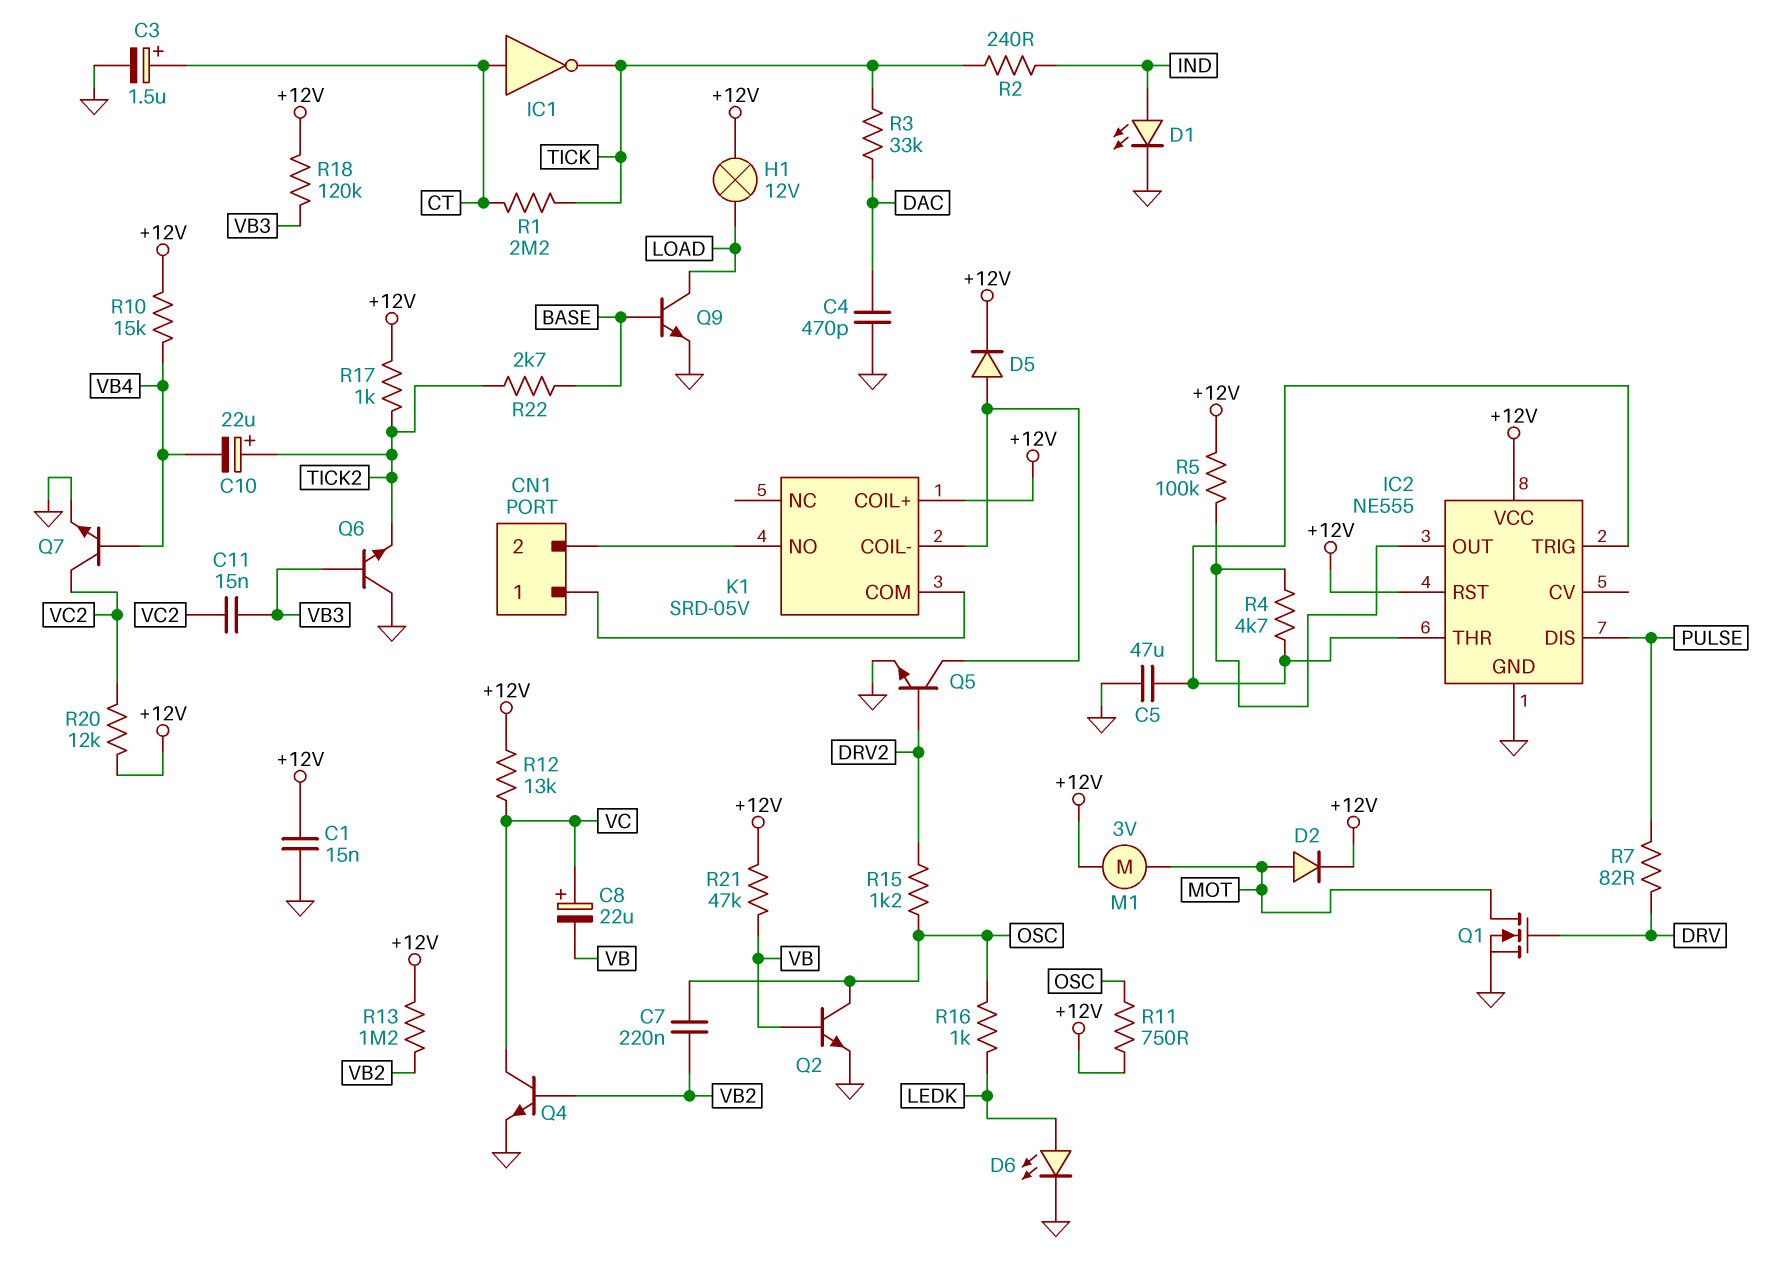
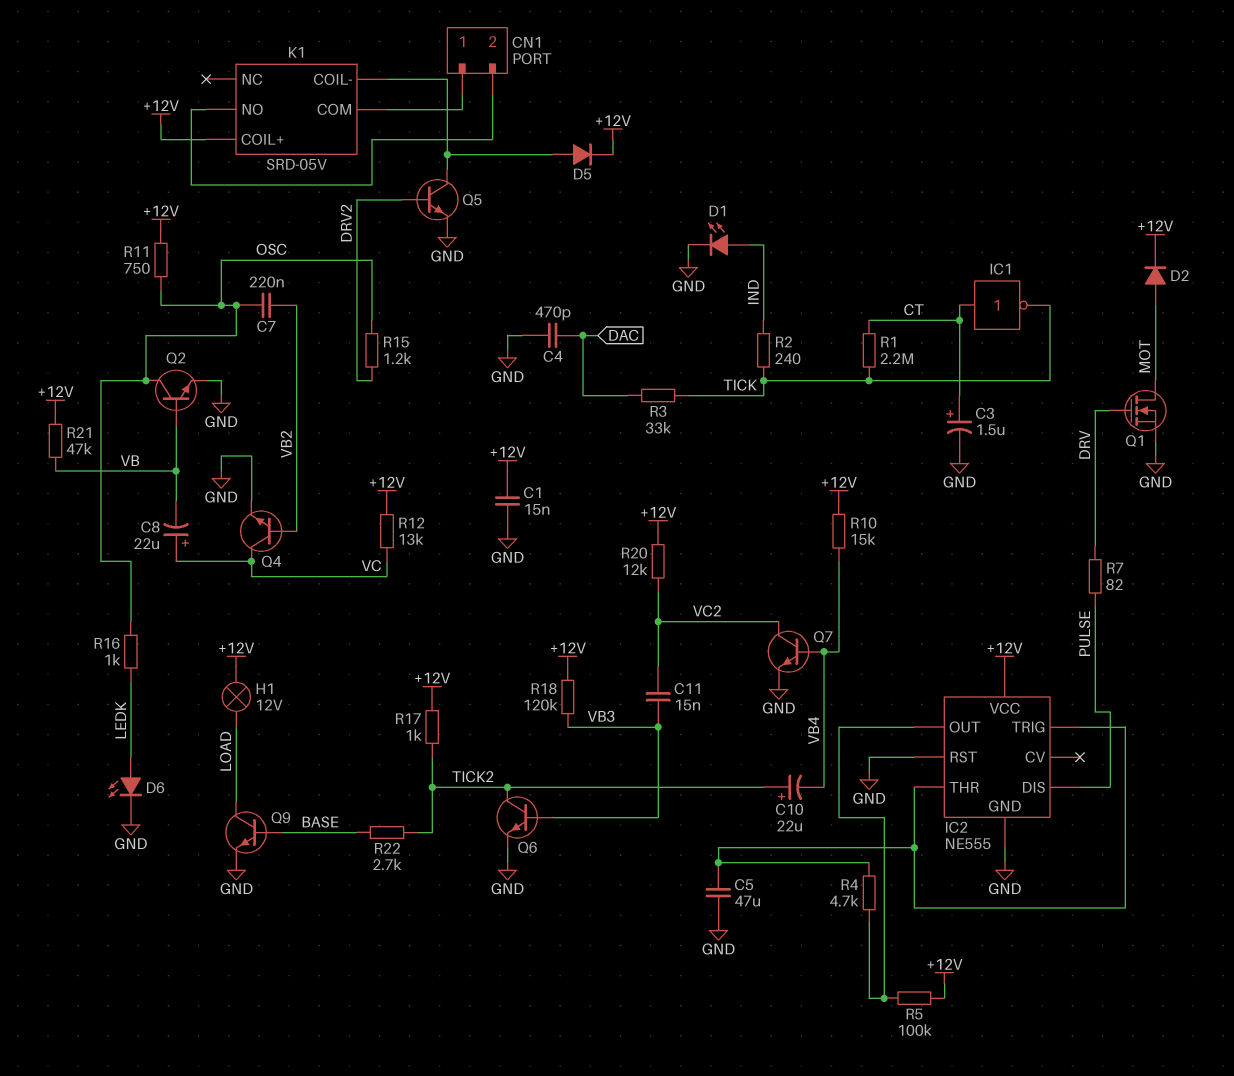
IC2 pin RST: +12V -> GND
M1: motor 3V (+12V, MOT) -> none
Q6: NPN (B VB3, C GND, E TICK2) -> NPN (B VB3, C TICK2, E GND)
R13: 1.2M (+12V, VB2) -> none

